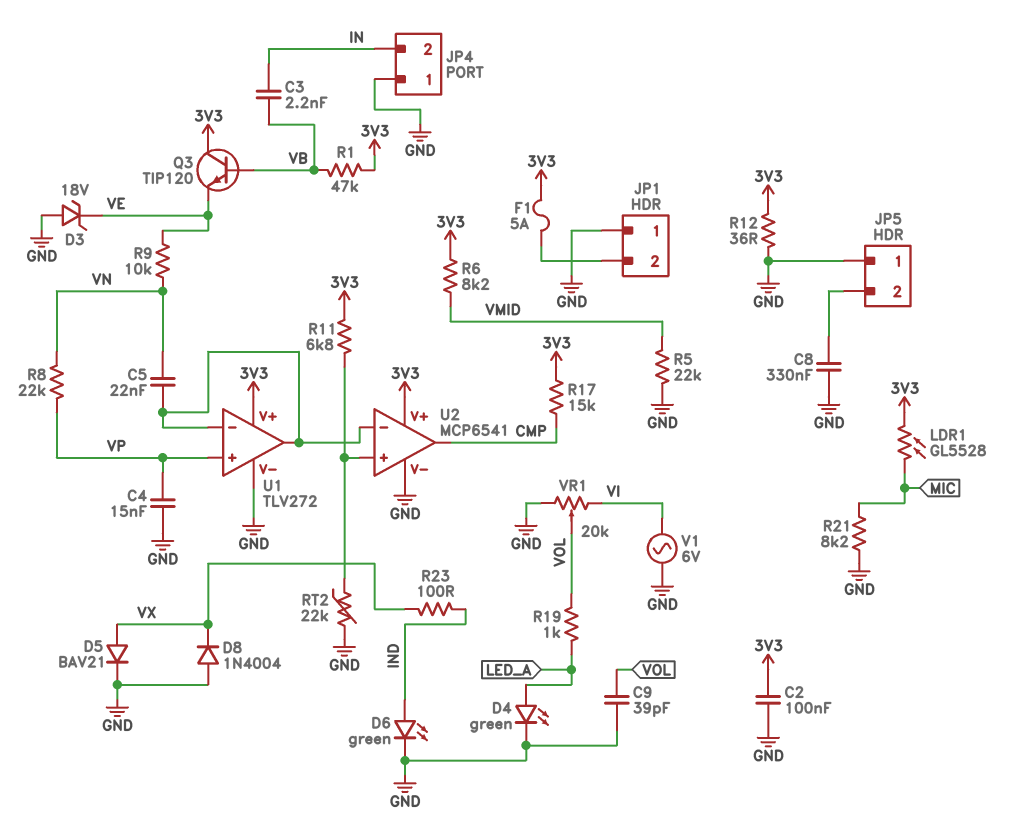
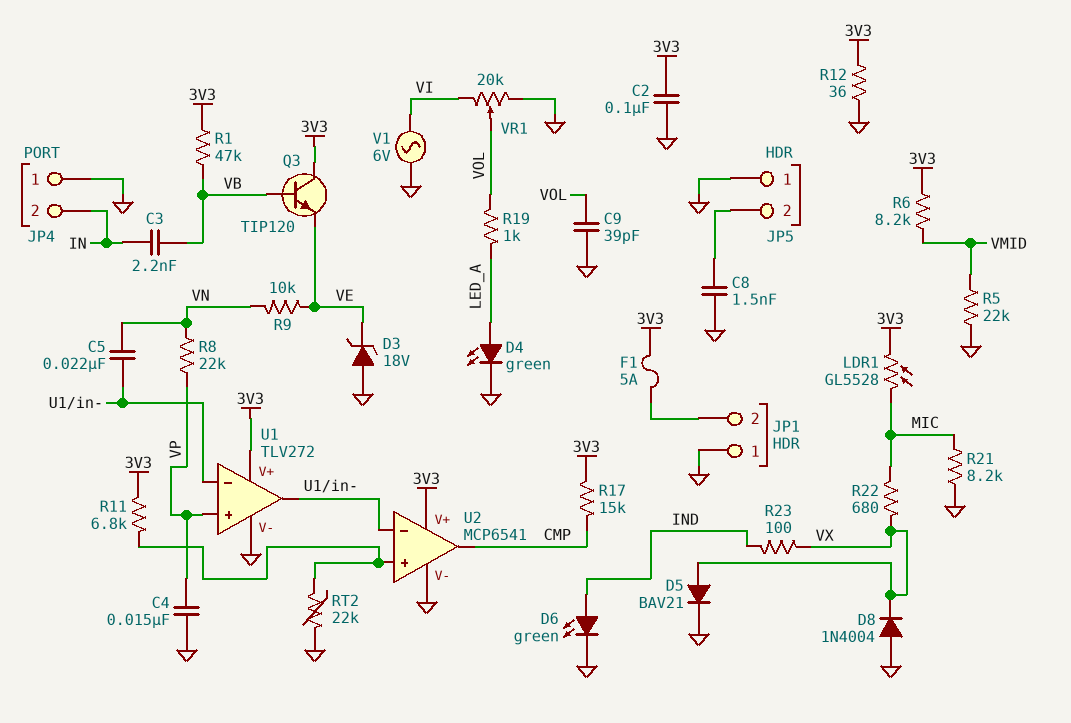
C8: 330nF (GND, JP5/2) -> 1.5nF (GND, JP5/2)
R22: none -> 680 (MIC, VX)

